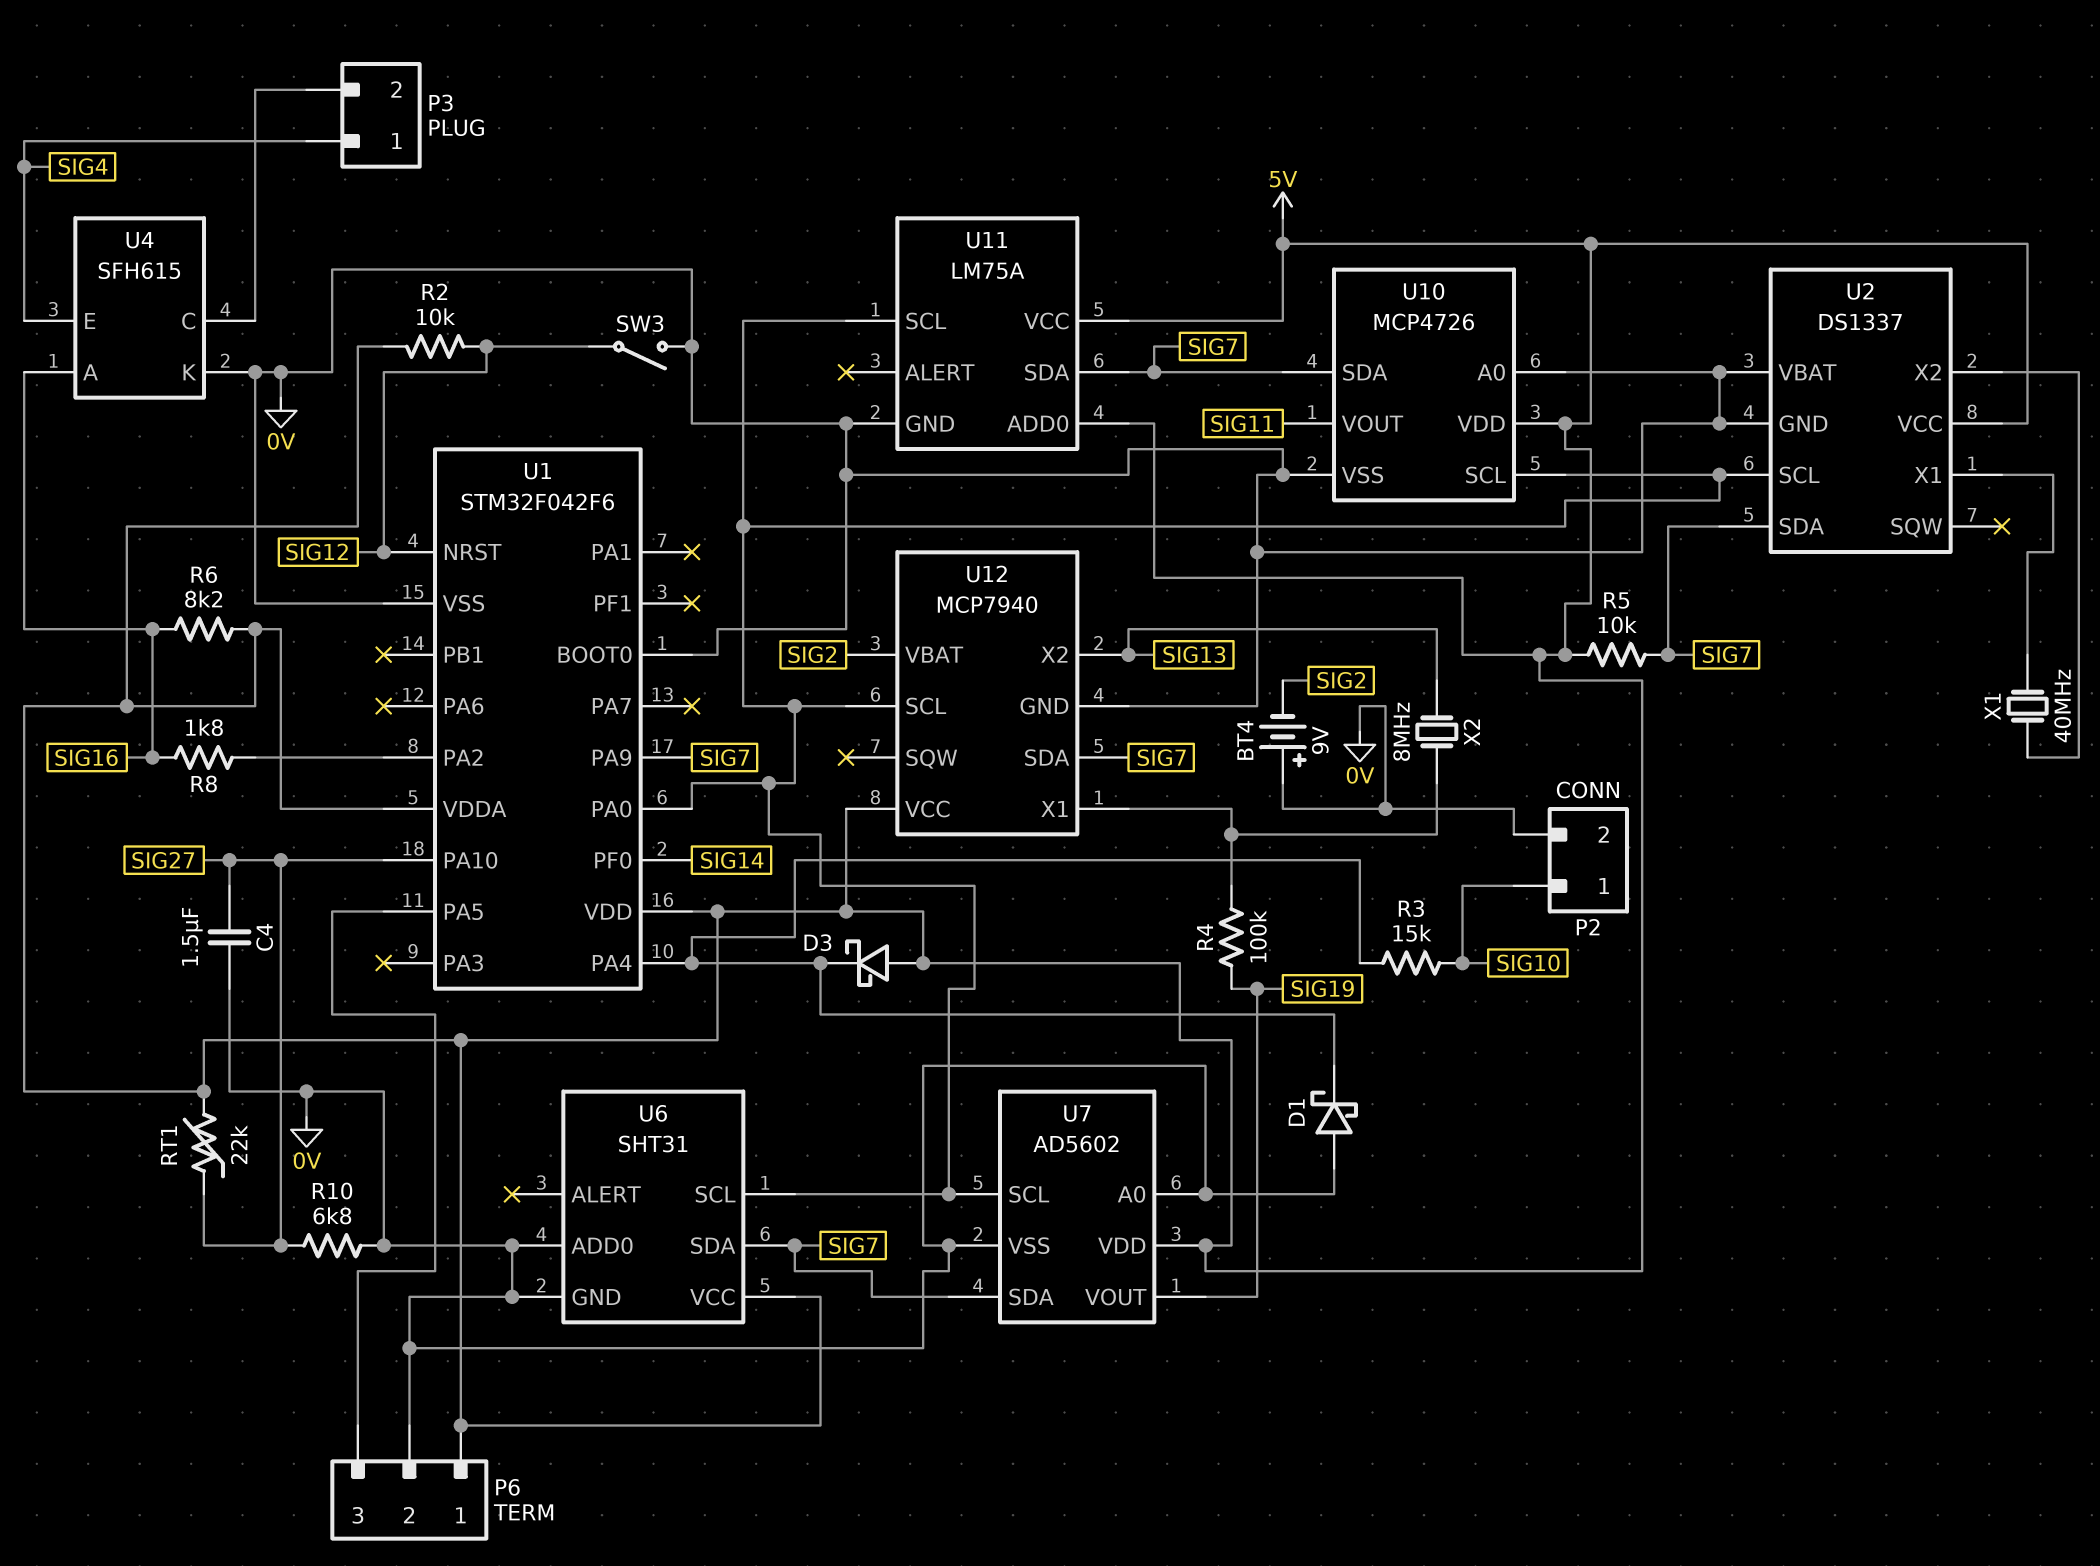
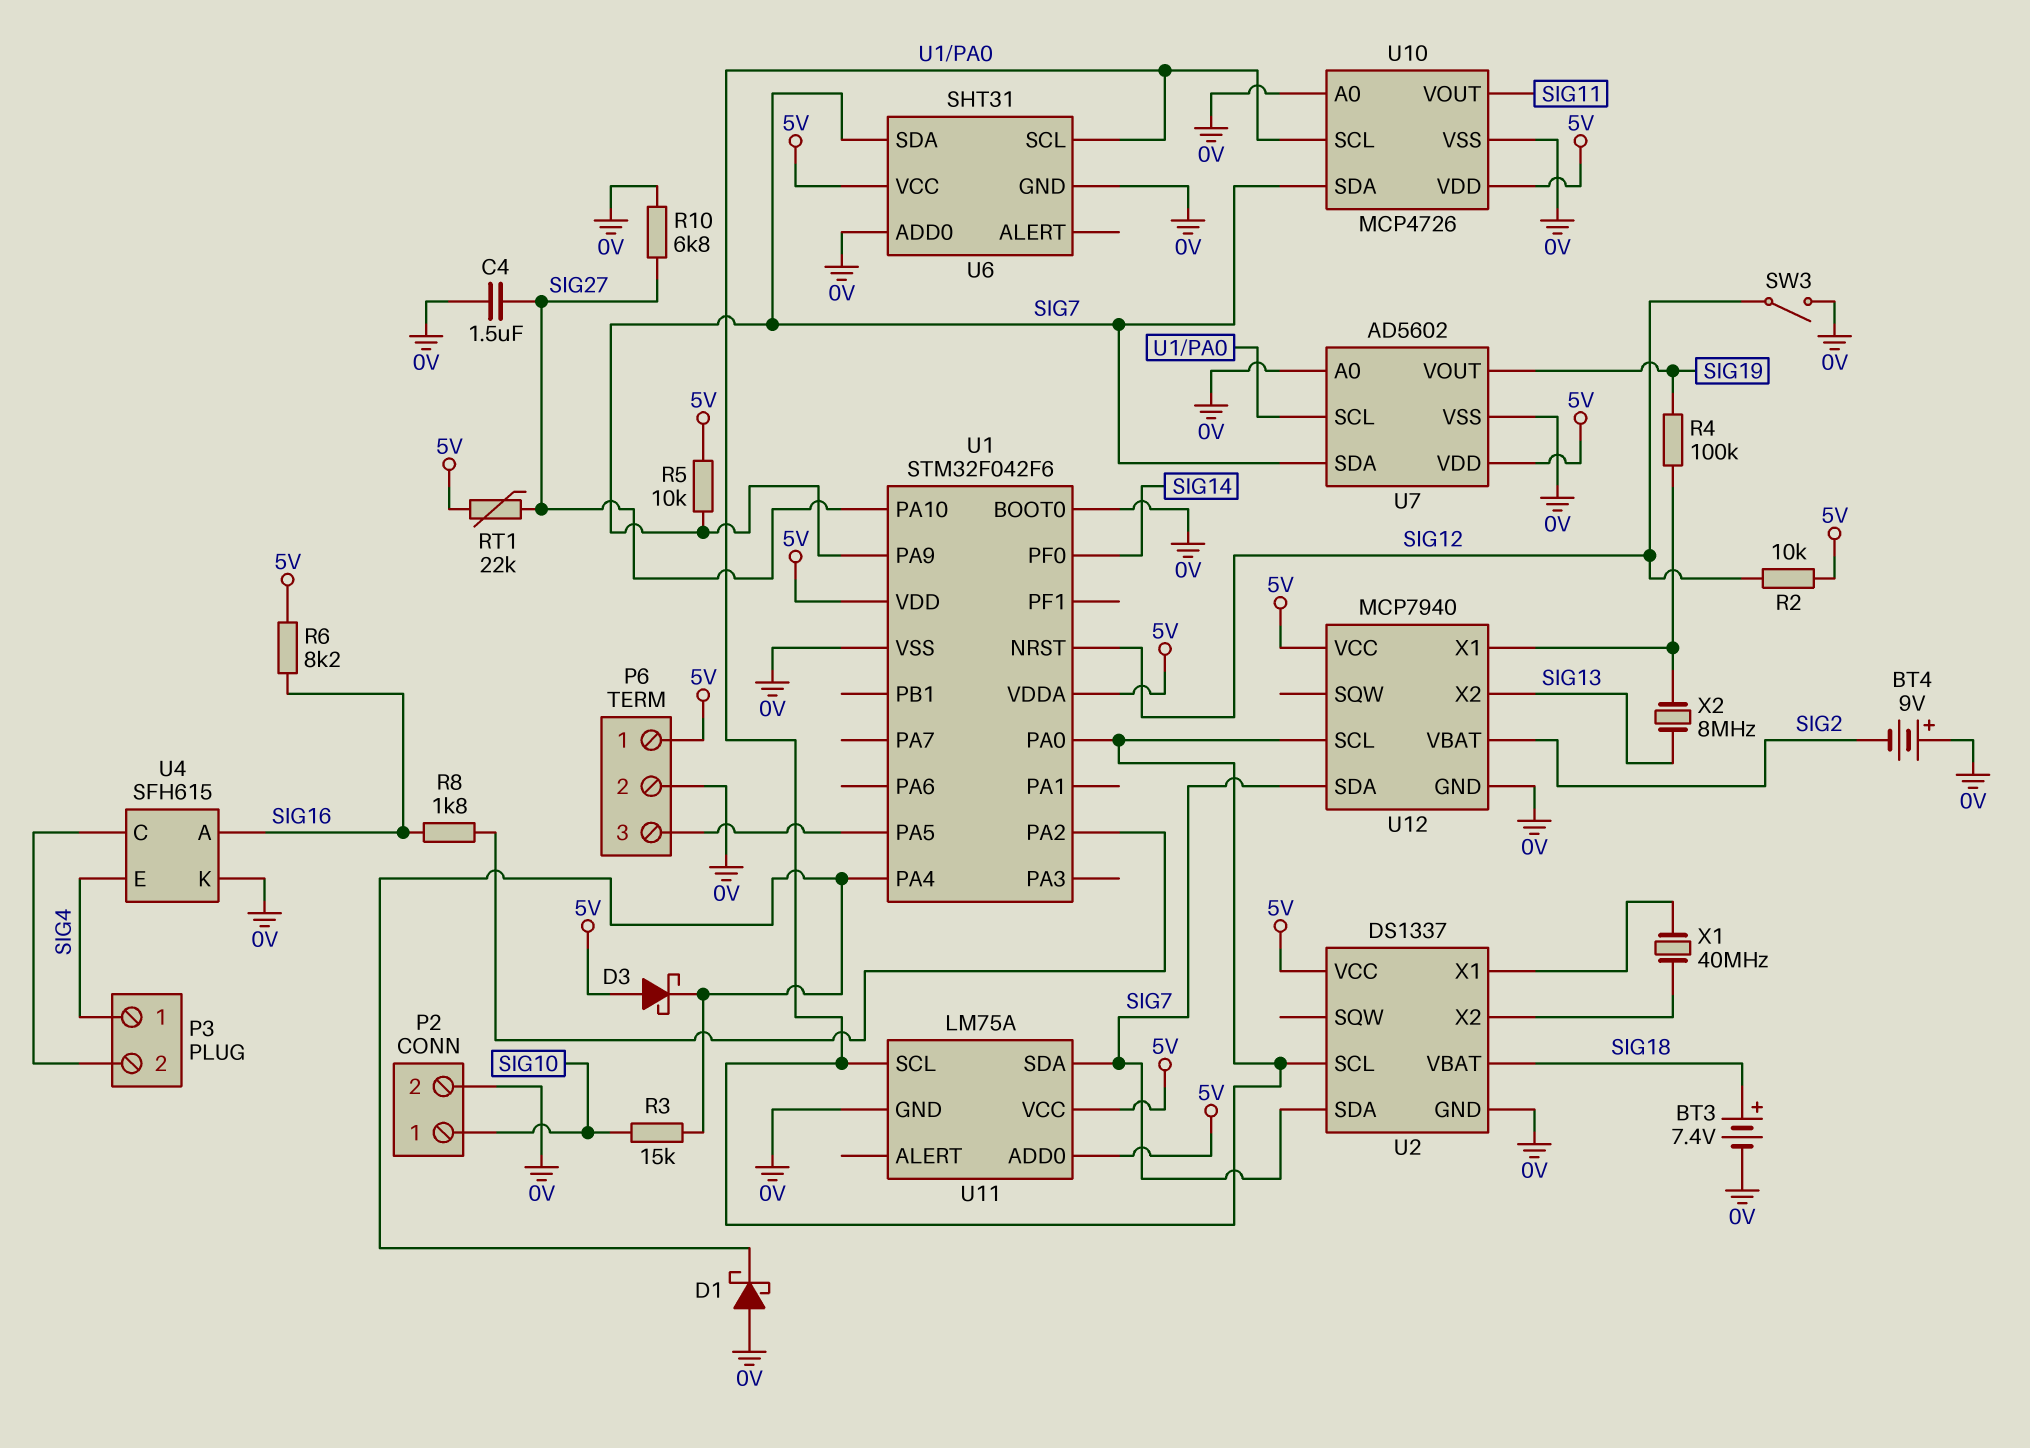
BT3: none -> 7.4V (plus SIG18, minus 0V)
U2 pin VBAT: 0V -> SIG18

